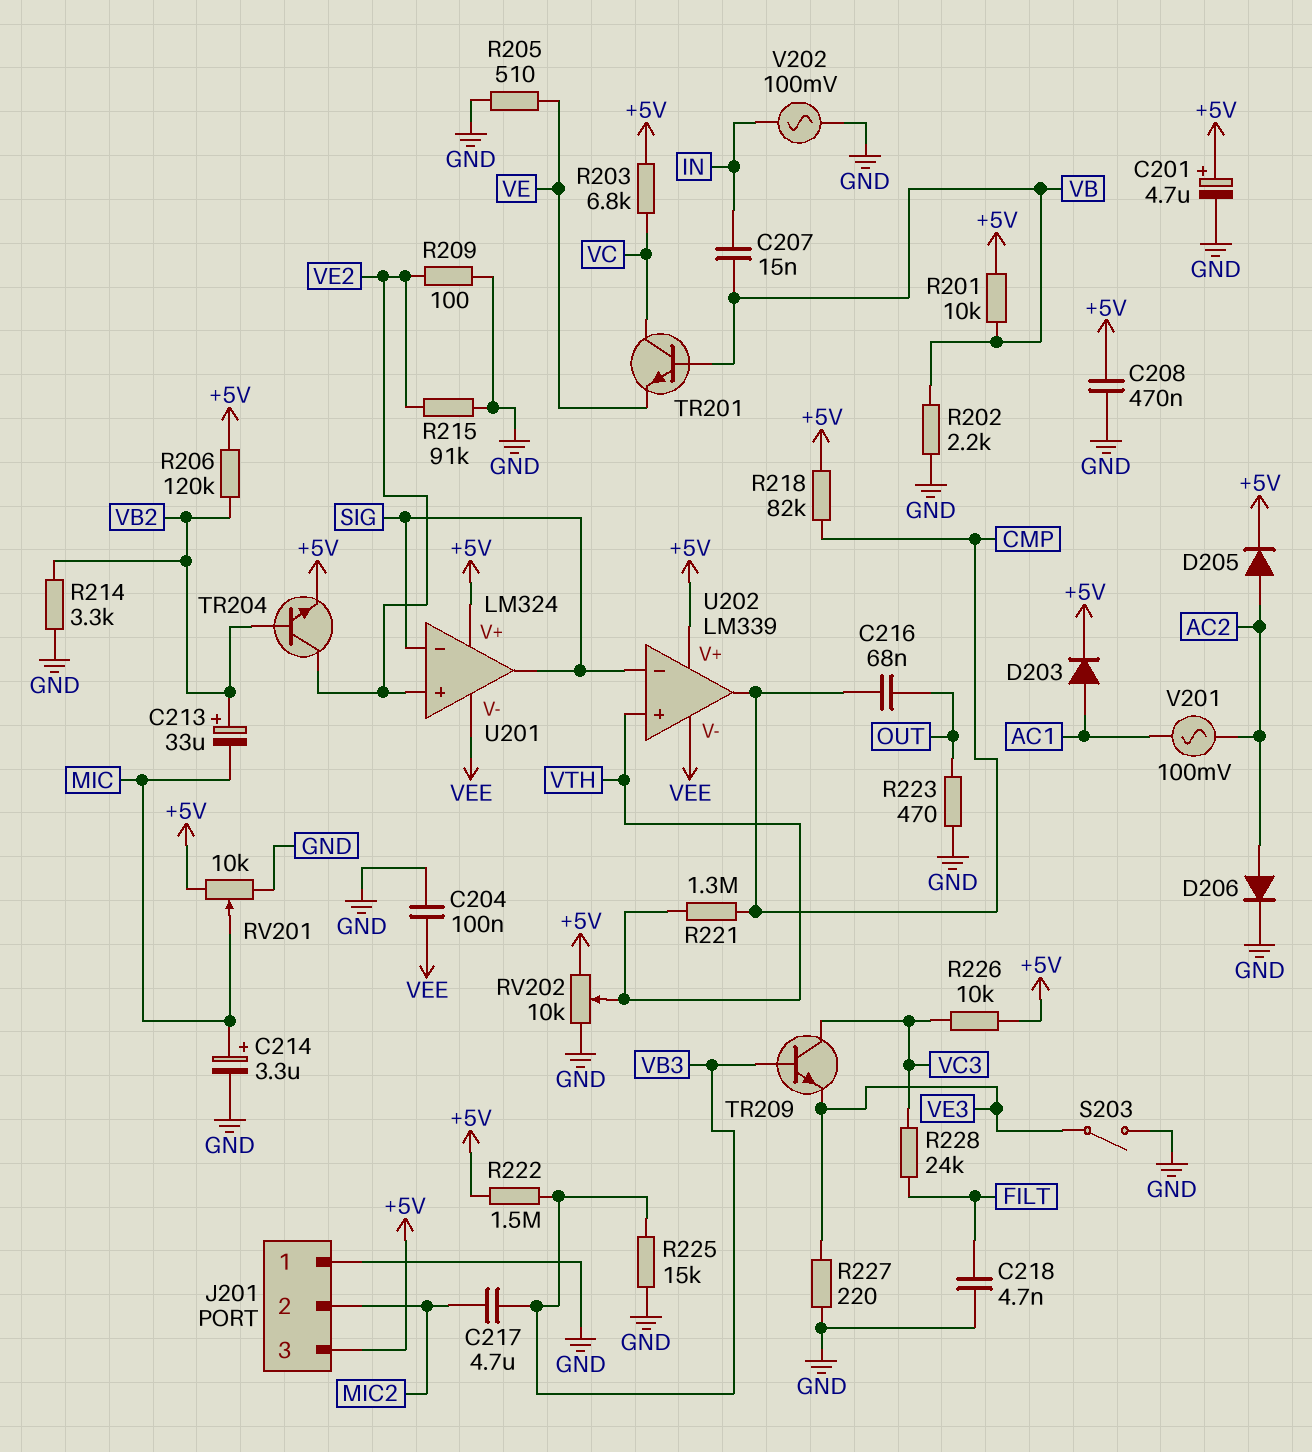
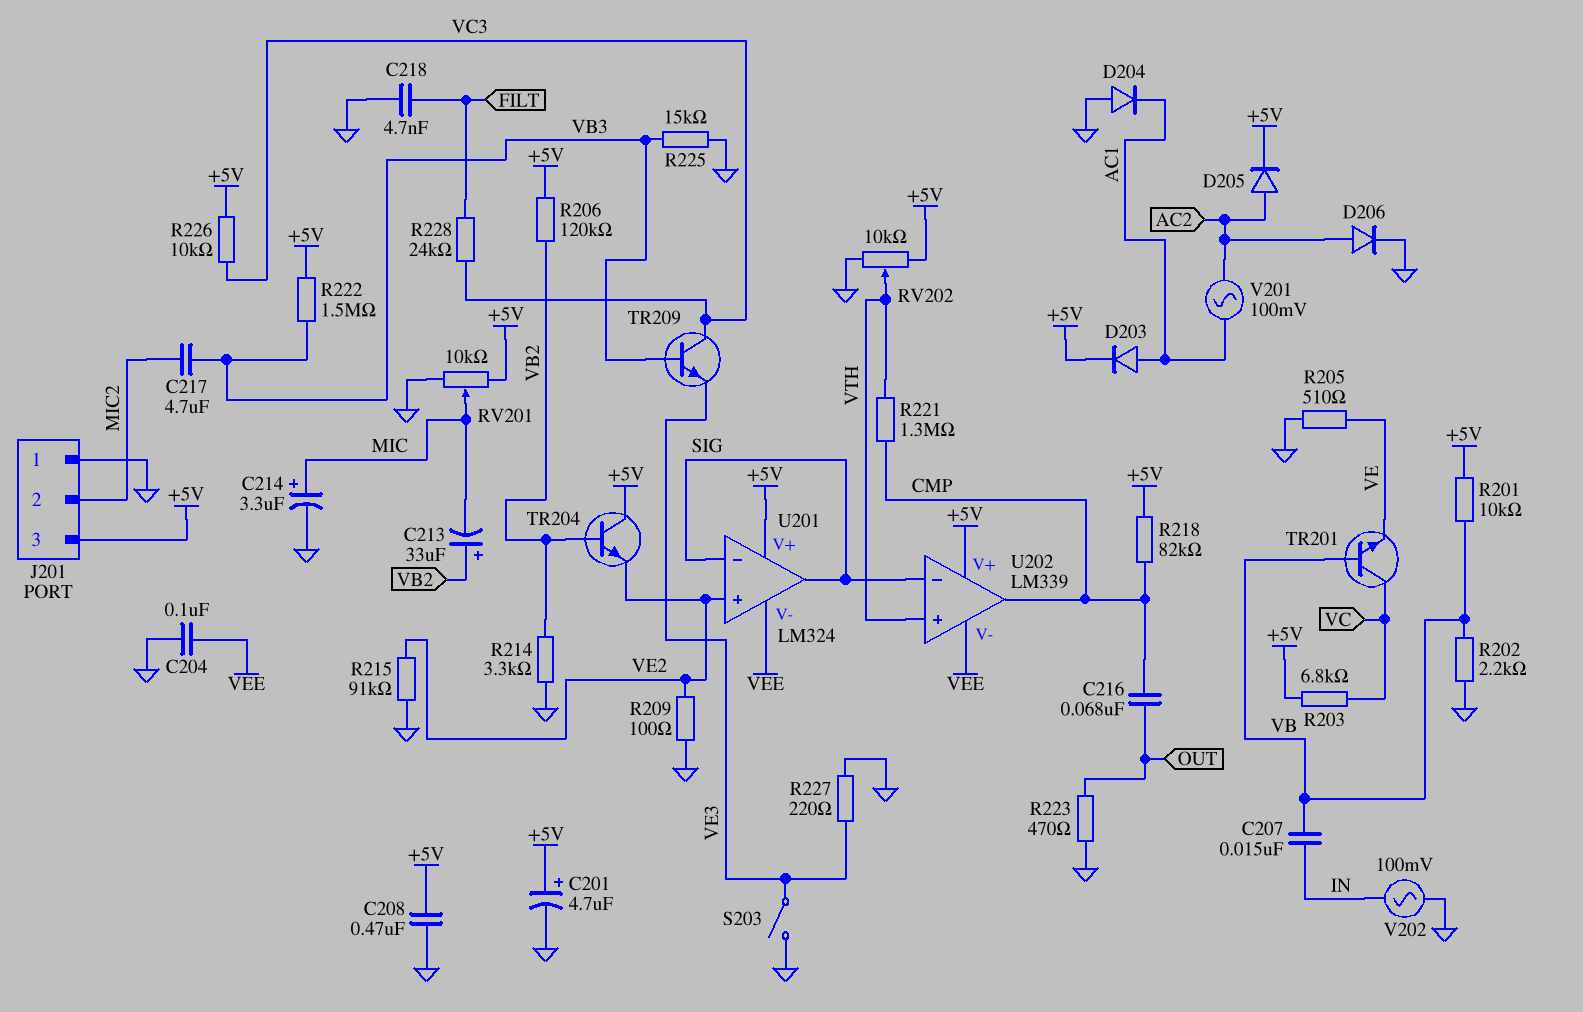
D204: none -> diode (A GND, K AC1)
TR204: NPN (B VB2, C VE2, E +5V) -> NPN (B VB2, C +5V, E VE2)

